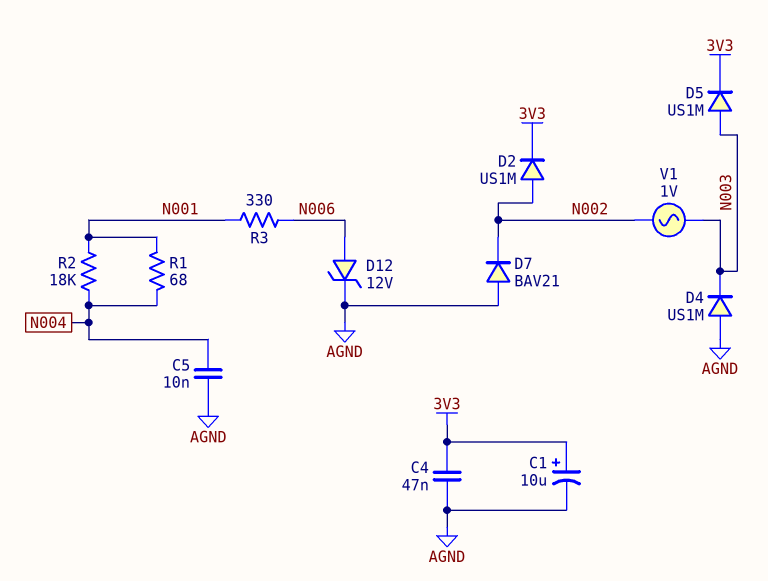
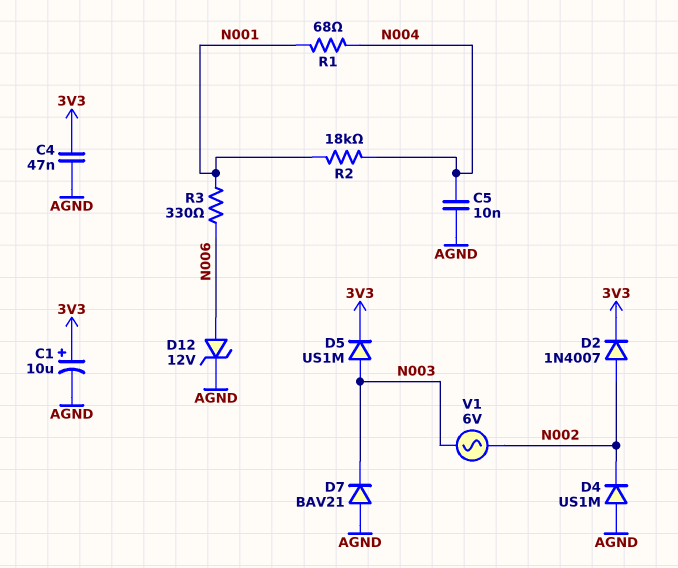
D2: diode US1M (A N002, K 3V3) -> diode 1N4007 (A N002, K 3V3)
D4: diode US1M (A AGND, K N003) -> diode US1M (A AGND, K N002)
D7: diode BAV21 (A AGND, K N002) -> diode BAV21 (A AGND, K N003)
V1: AC 1V (N002, N003) -> AC 6V (N002, N003)

